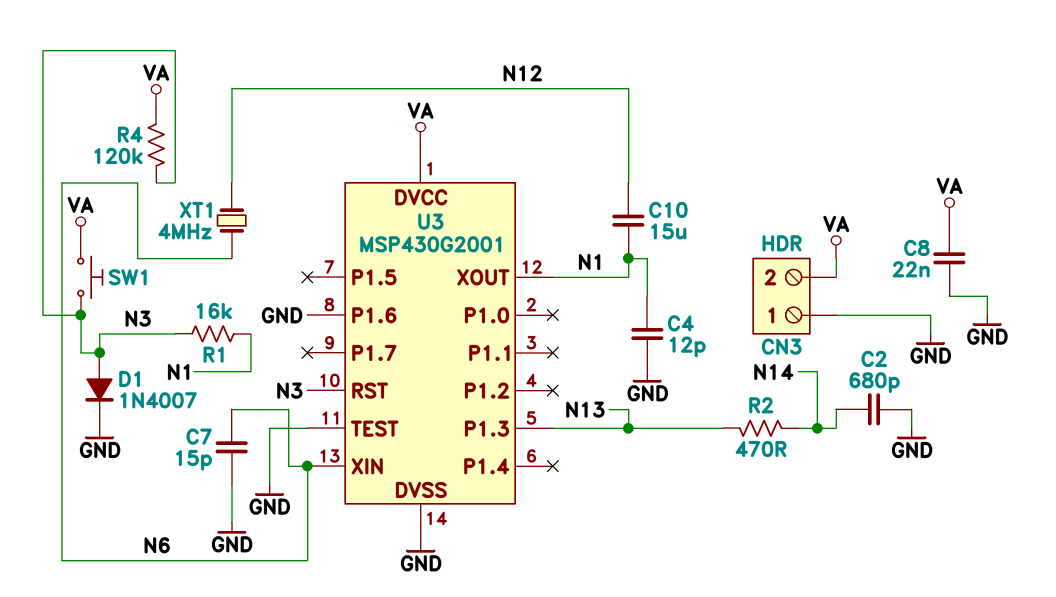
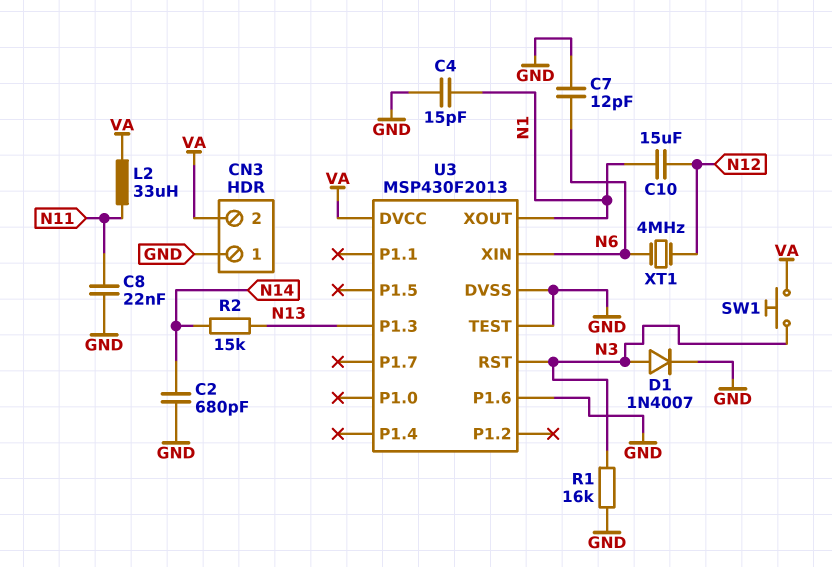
C4: 12pF (GND, N1) -> 15pF (GND, N1)
C7: 15pF (GND, N6) -> 12pF (GND, N6)
C8: 22nF (GND, VA) -> 22nF (GND, N11)
L2: none -> 33uH (N11, VA)
R1: 16k (N1, N3) -> 16k (GND, N3)
R2: 470 (N13, N14) -> 15k (N13, N14)
R4: 120k (N3, VA) -> none
U3: MSP430G2001 -> MSP430F2013

